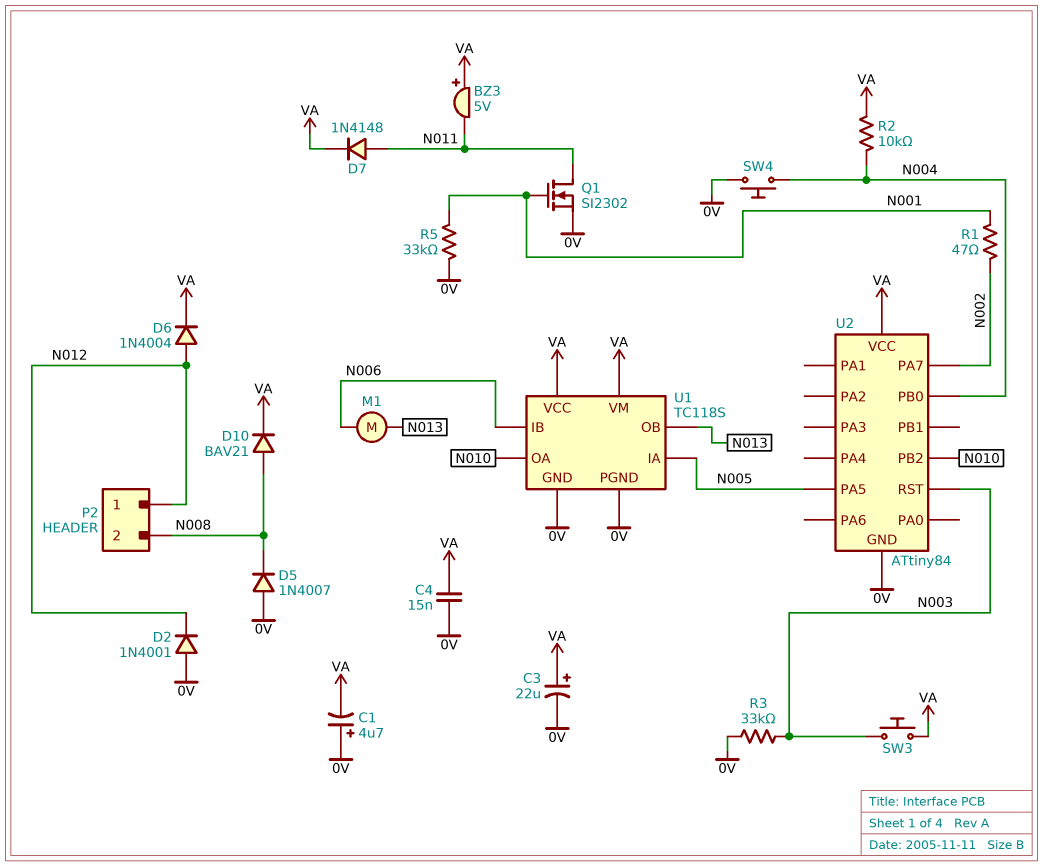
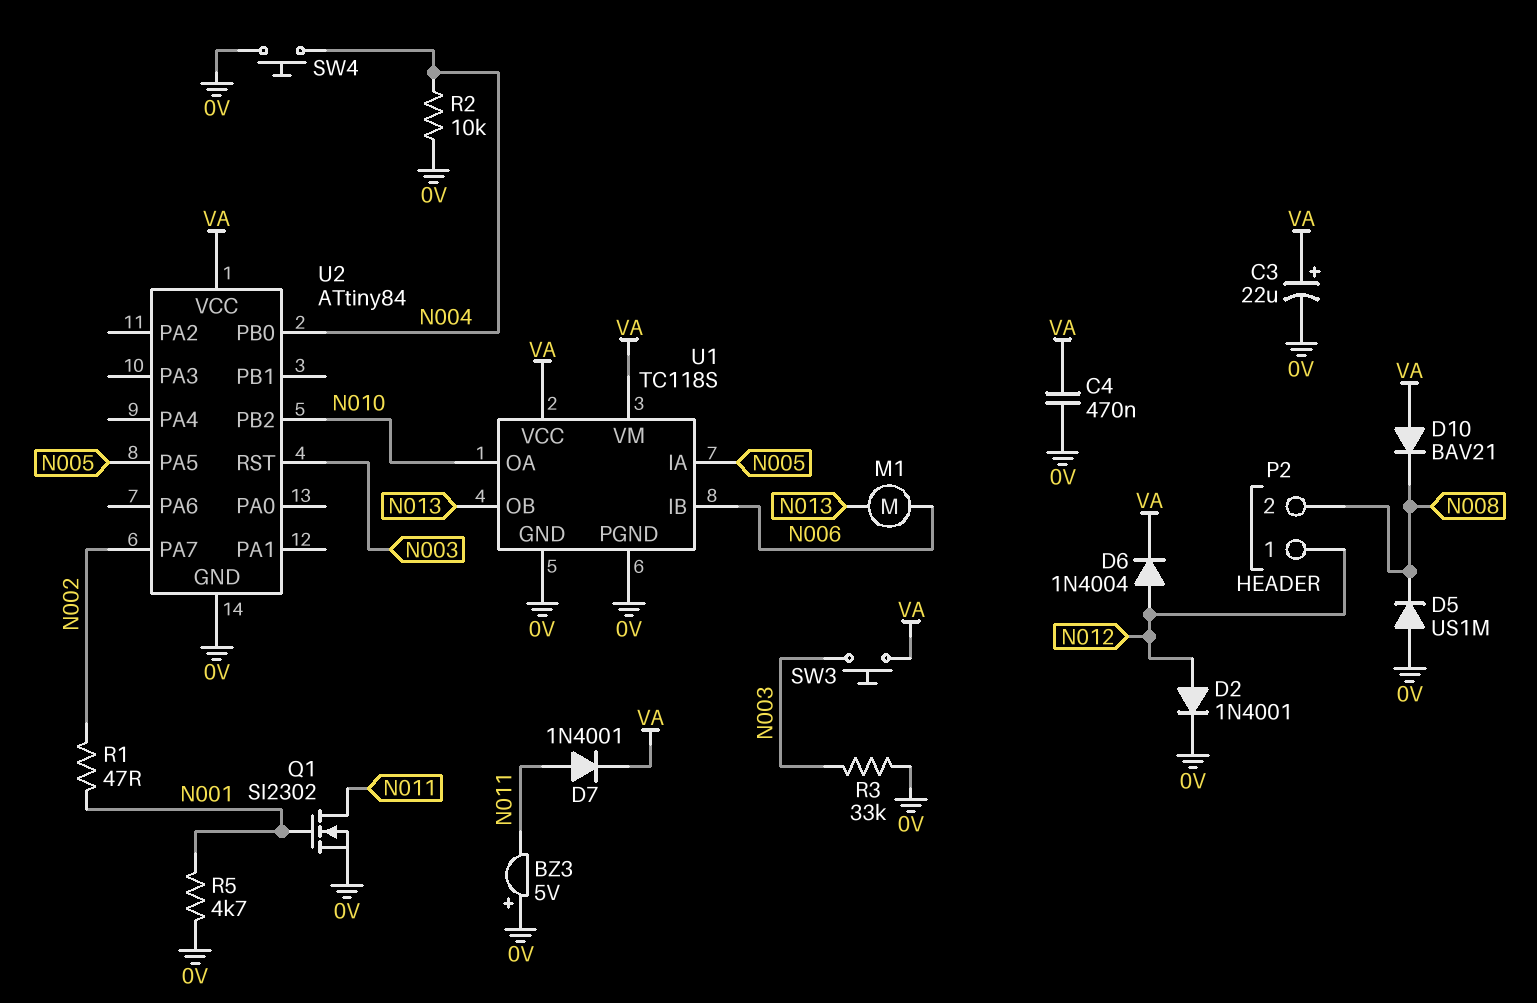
BZ3: buzzer 5V (plus VA, minus N011) -> buzzer 5V (plus 0V, minus N011)
C1: 4.7uF (plus 0V, minus VA) -> none
C4: 15nF (0V, VA) -> 470nF (0V, VA)
D2: diode 1N4001 (A 0V, K N012) -> diode 1N4001 (A N012, K 0V)
D5: diode 1N4007 (A 0V, K N008) -> diode US1M (A 0V, K N008)
D7: diode 1N4148 (A N011, K VA) -> diode 1N4001 (A N011, K VA)
D10: diode BAV21 (A N008, K VA) -> diode BAV21 (A VA, K N008)
R2: 10k (N004, VA) -> 10k (0V, N004)
R5: 33k (0V, N001) -> 4.7k (0V, N001)

